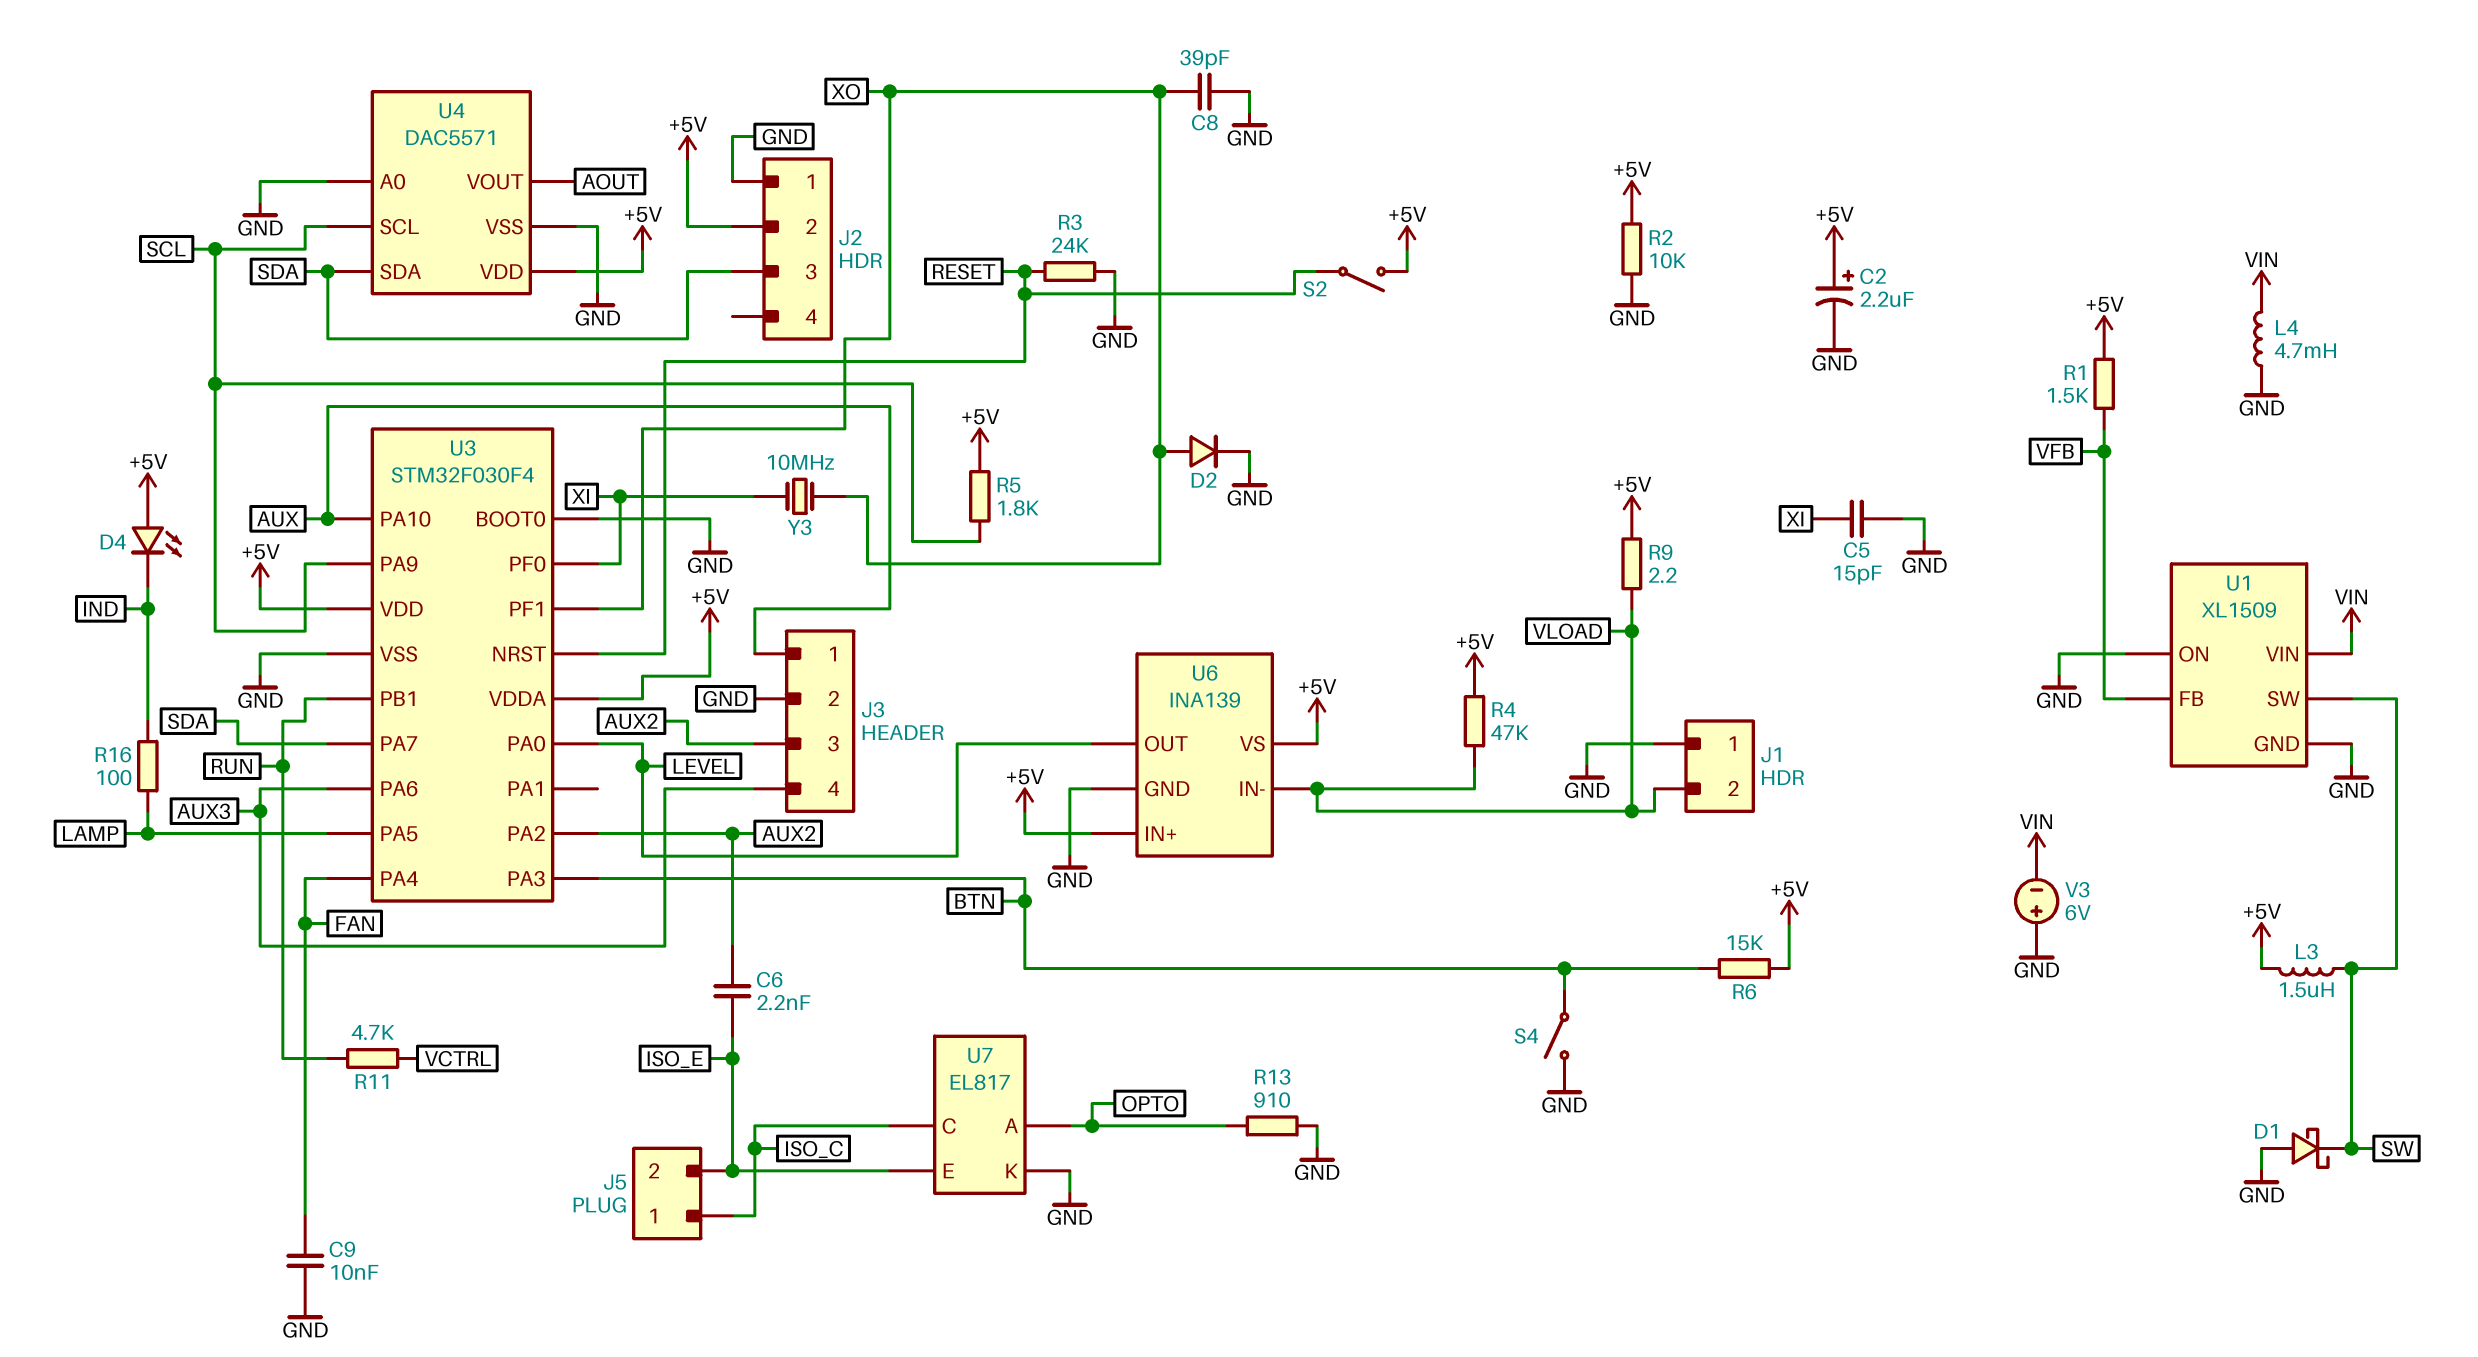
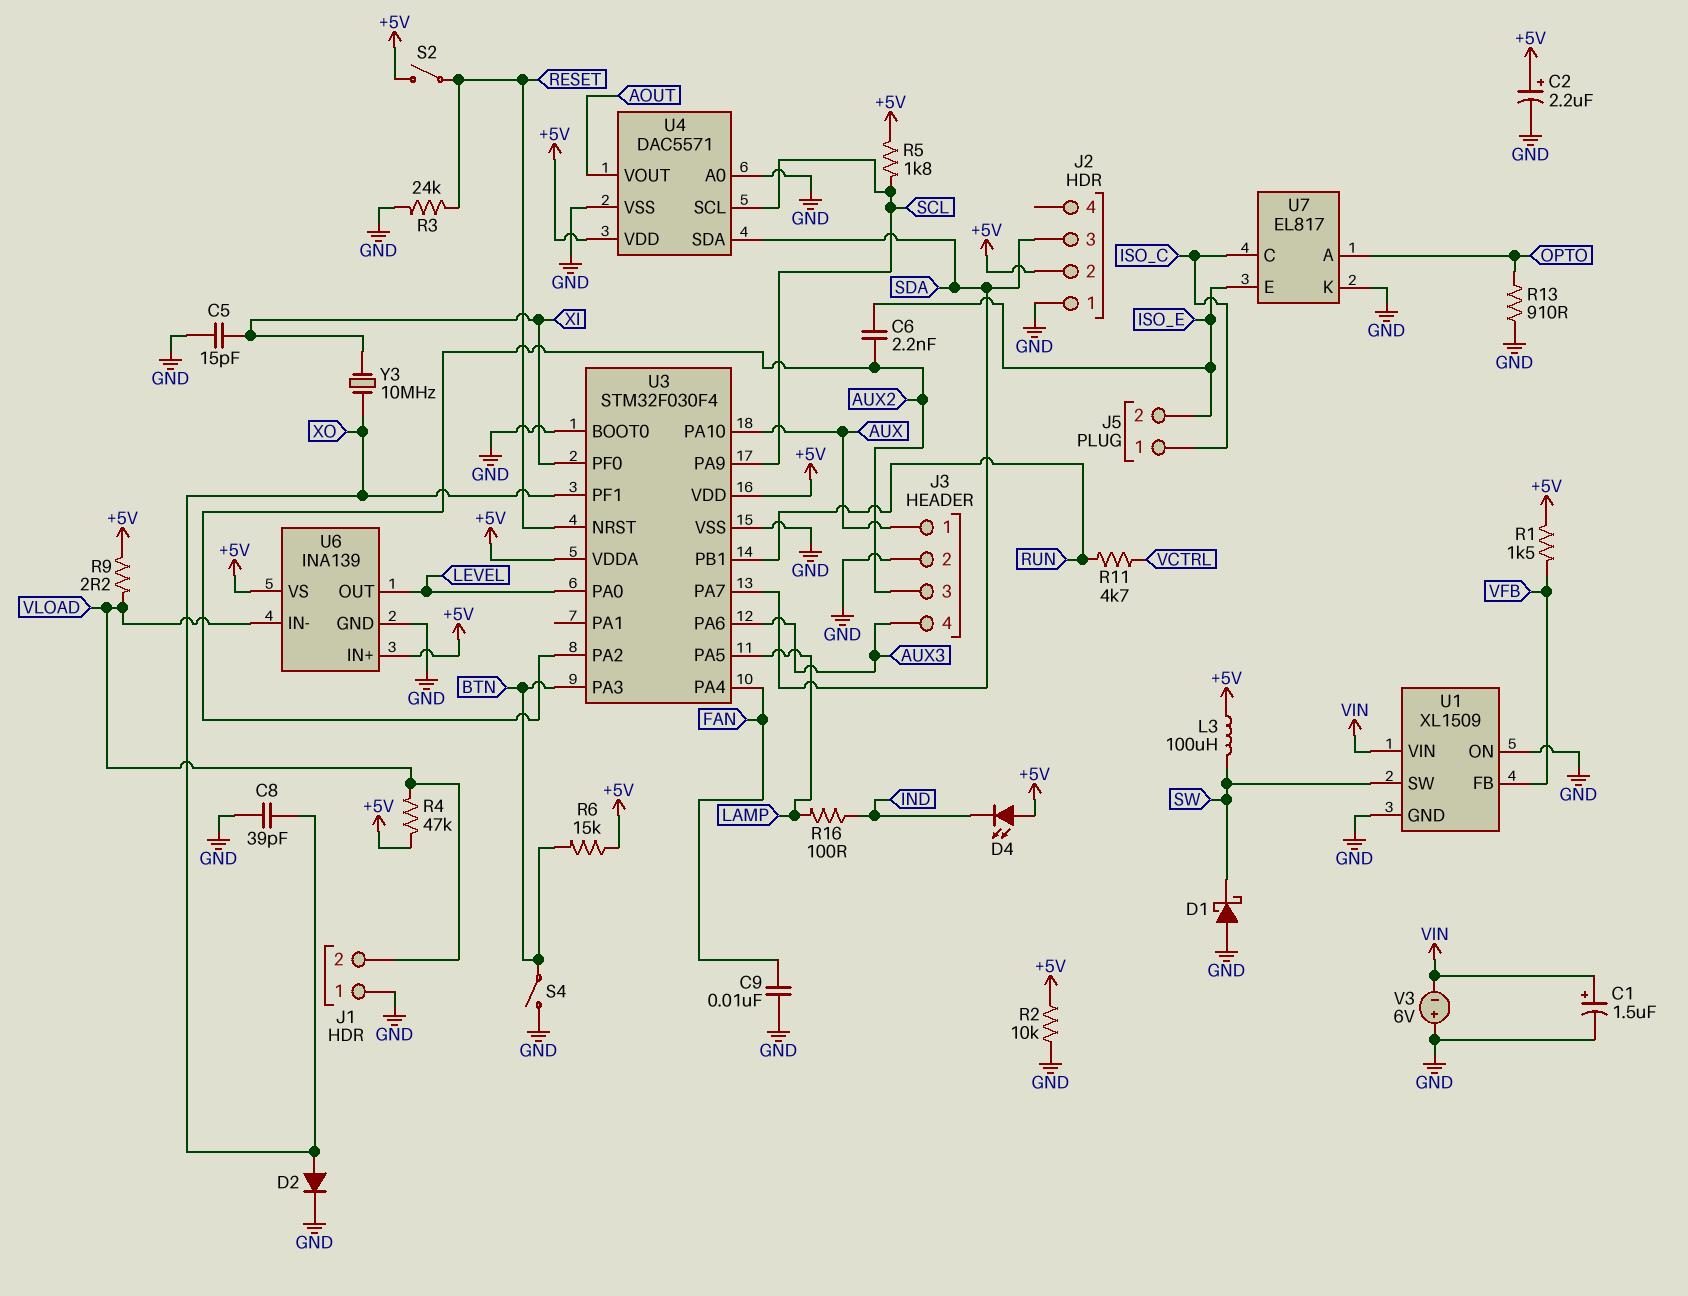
C1: none -> 1.5uF (plus VIN, minus GND)
L3: 1.5uH (+5V, SW) -> 100uH (+5V, SW)
L4: 4.7mH (GND, VIN) -> none

